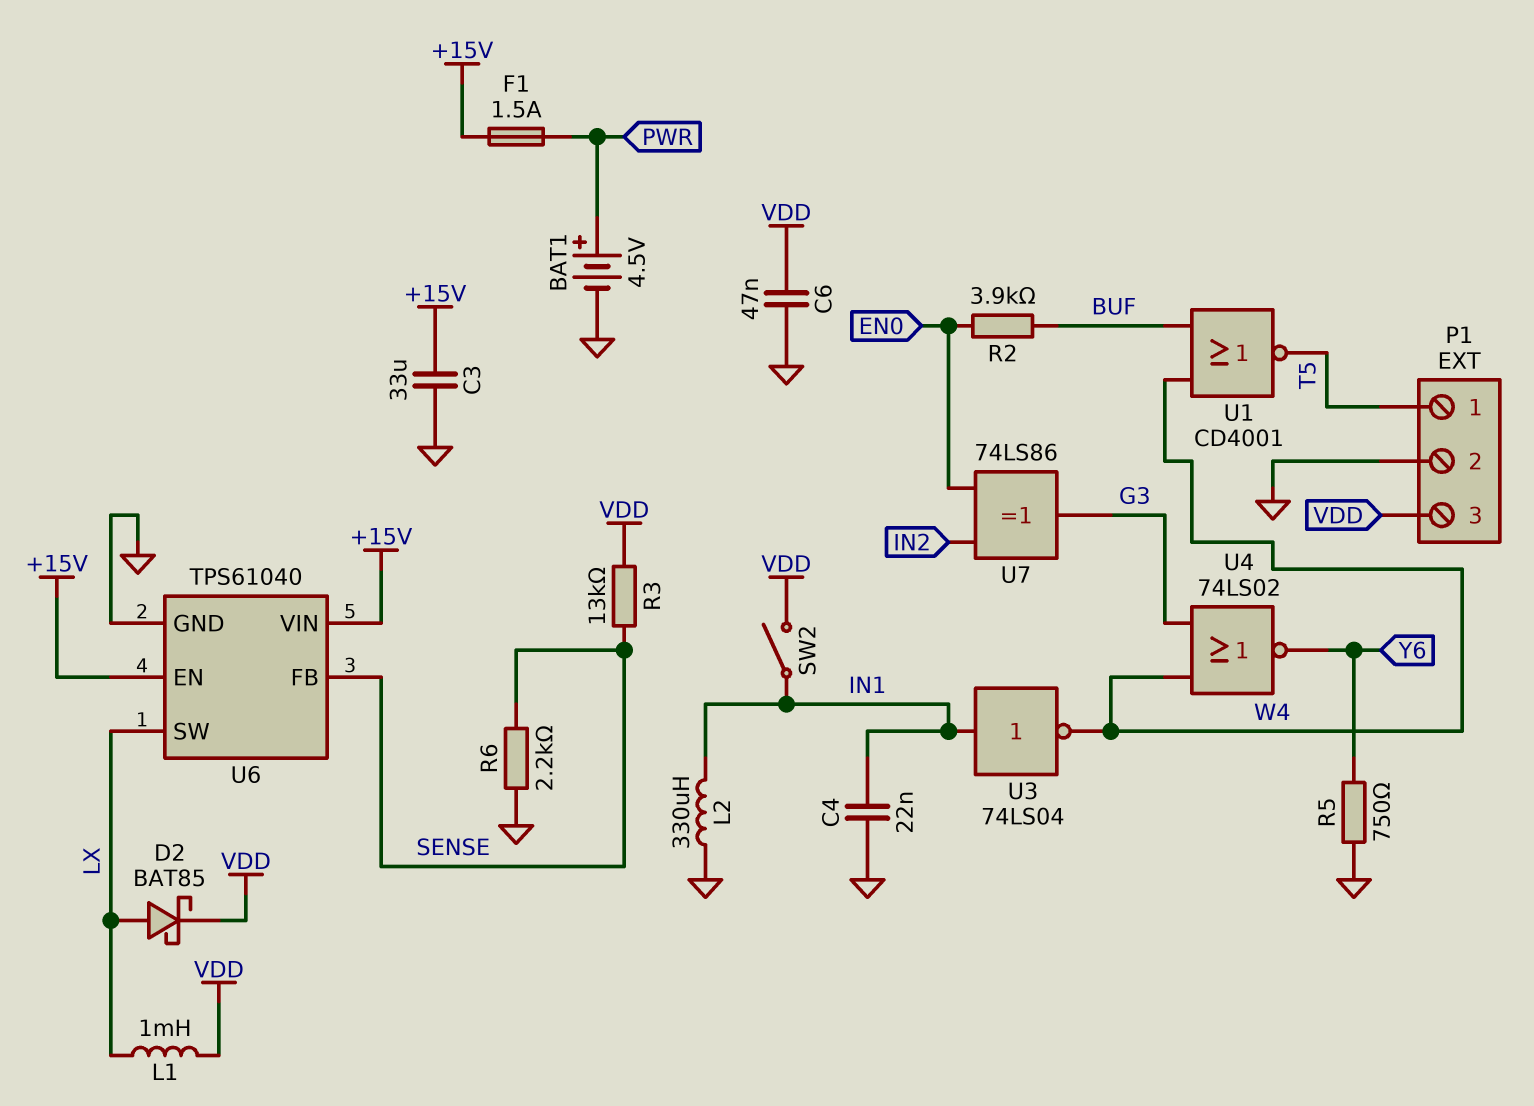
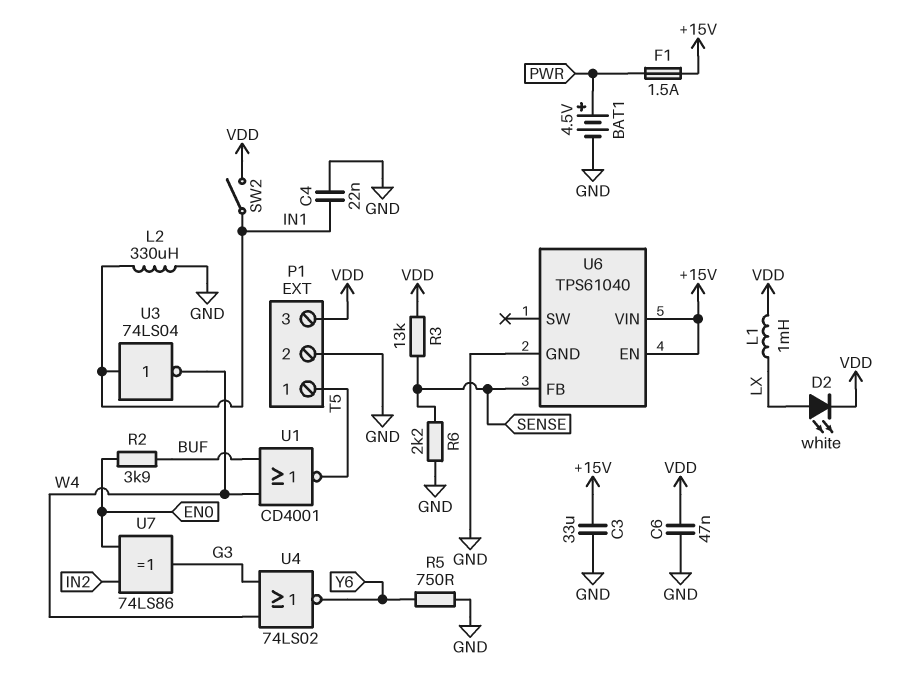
D2: schottky BAT85 (A LX, K VDD) -> LED white (A LX, K VDD)
U6 pin SW: LX -> none

